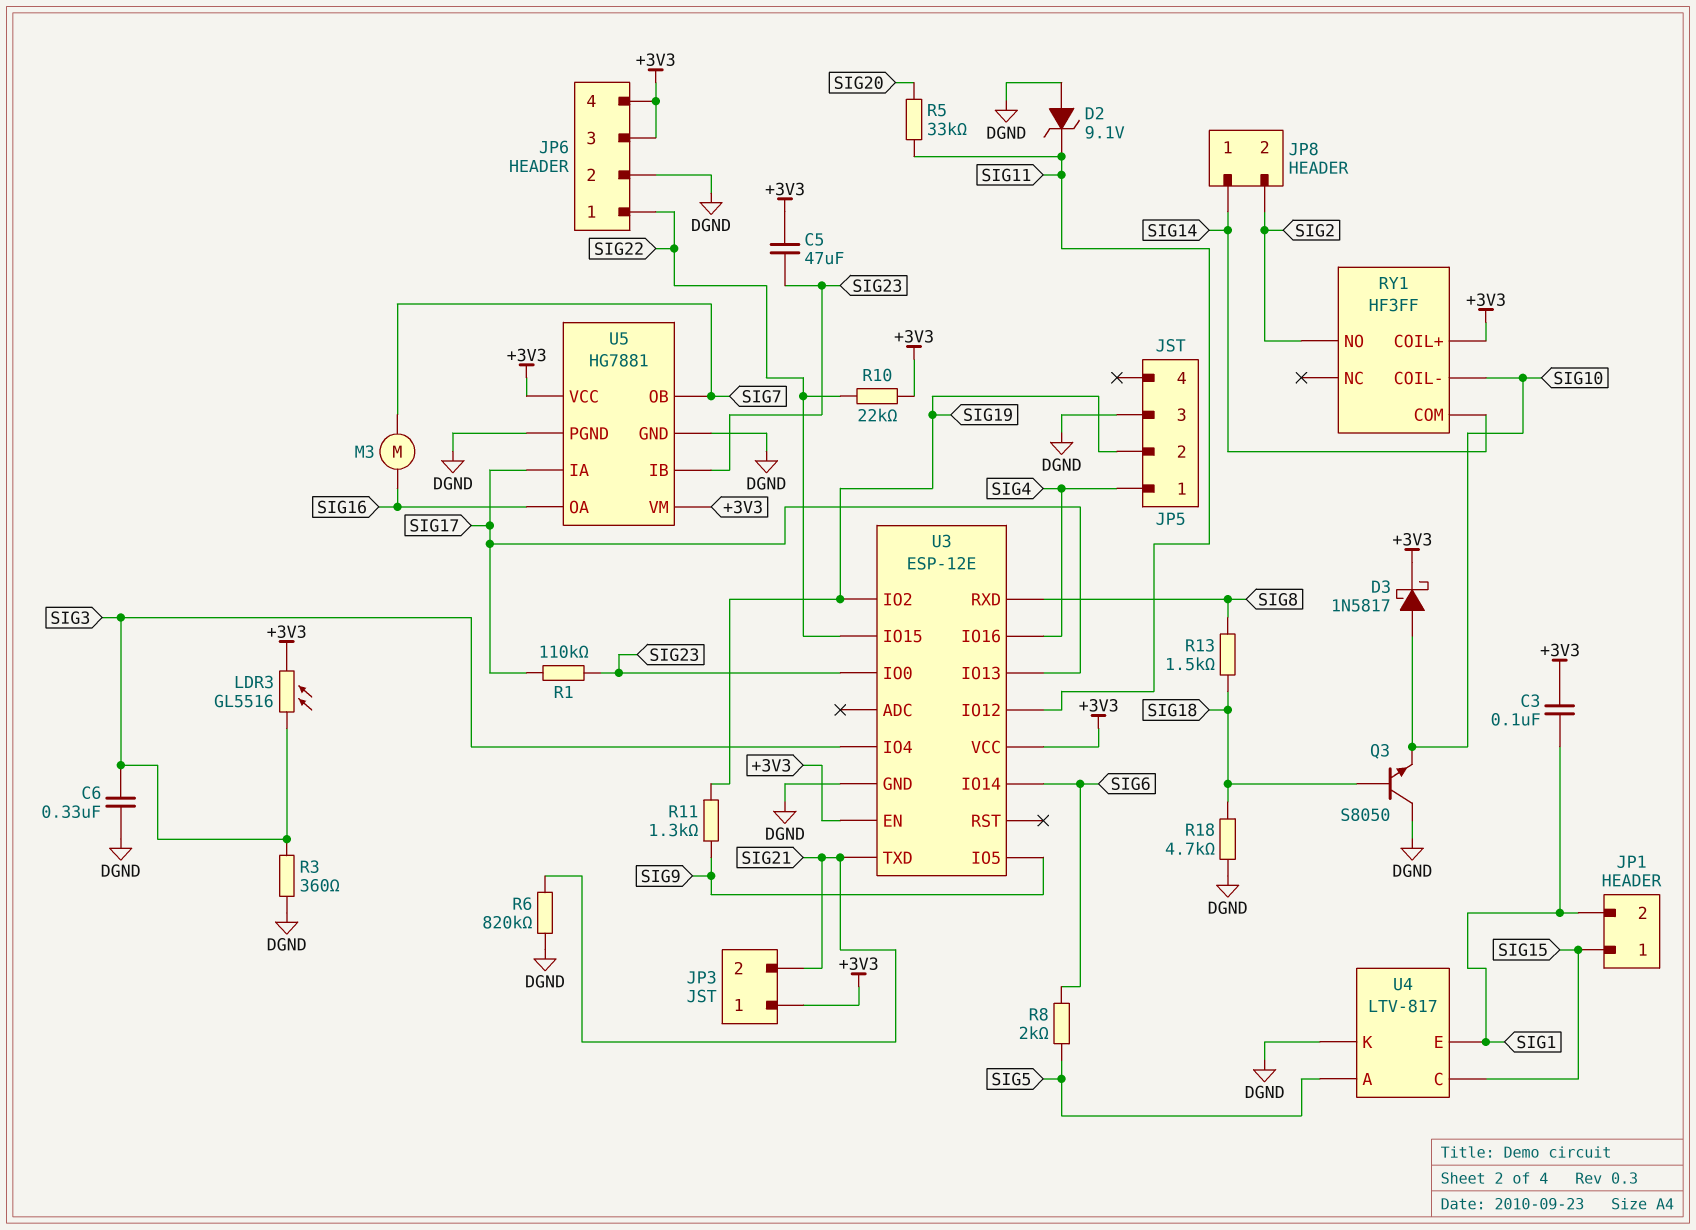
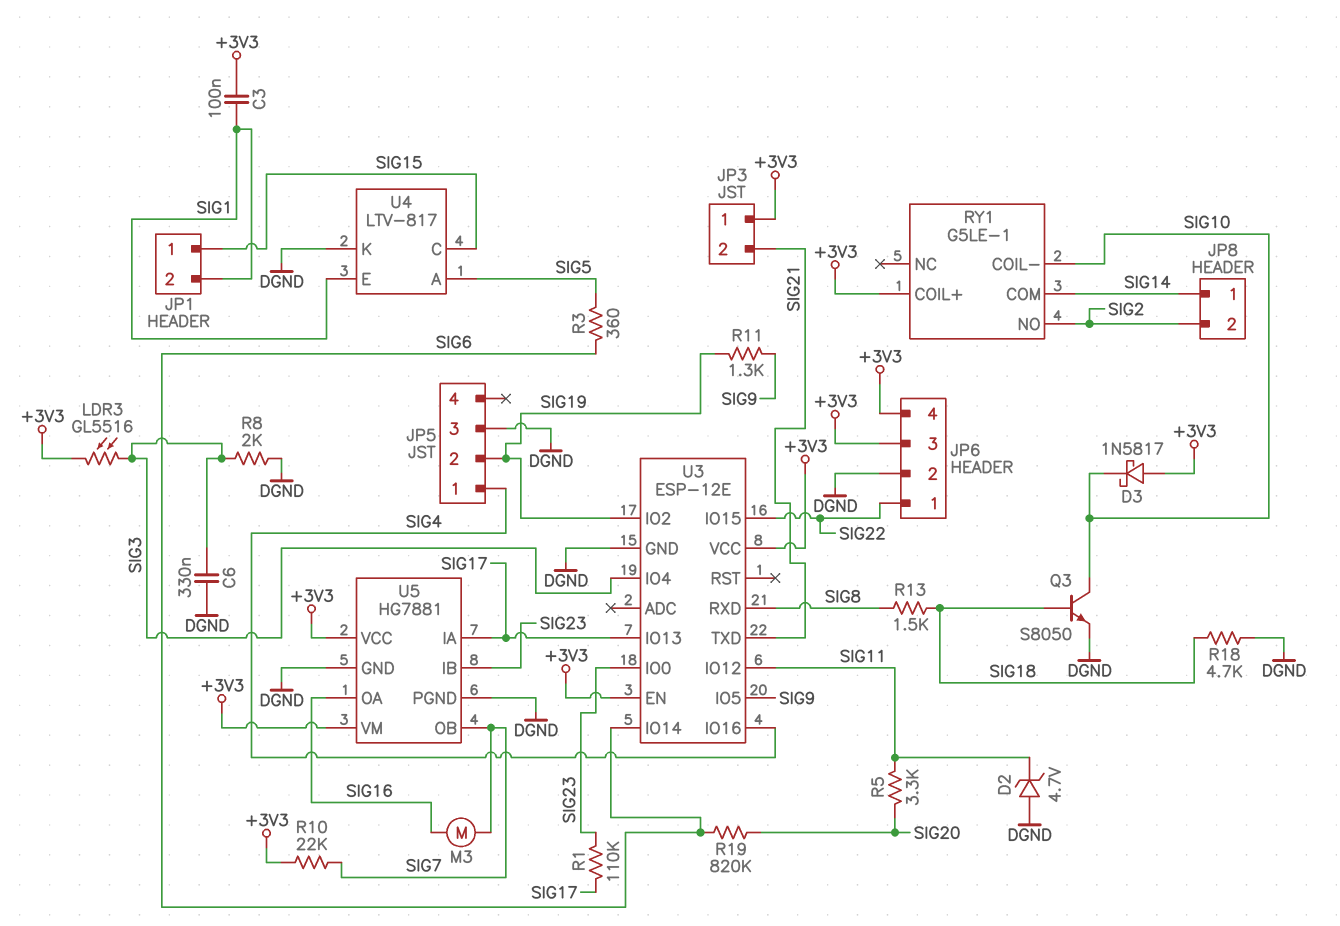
C5: 47uF (+3V3, SIG23) -> none
D2: zener 9.1V (A DGND, K SIG11) -> zener 4.7V (A DGND, K SIG11)
D3: schottky 1N5817 (A SIG10, K +3V3) -> schottky 1N5817 (A +3V3, K SIG10)
Q3: NPN S8050 (B SIG18, C DGND, E SIG10) -> NPN S8050 (B SIG18, C SIG10, E DGND)
R3: 360 (DGND, SIG3) -> 360 (SIG5, SIG6)
R5: 33k (SIG11, SIG20) -> 3.3k (SIG11, SIG20)
R6: 820k (DGND, SIG21) -> none
R8: 2k (SIG5, SIG6) -> 2k (DGND, SIG3)
R10: 22k (+3V3, SIG22) -> 22k (+3V3, SIG7)
R19: none -> 820k (SIG6, SIG20)
RY1: HF3FF -> G5LE-1

